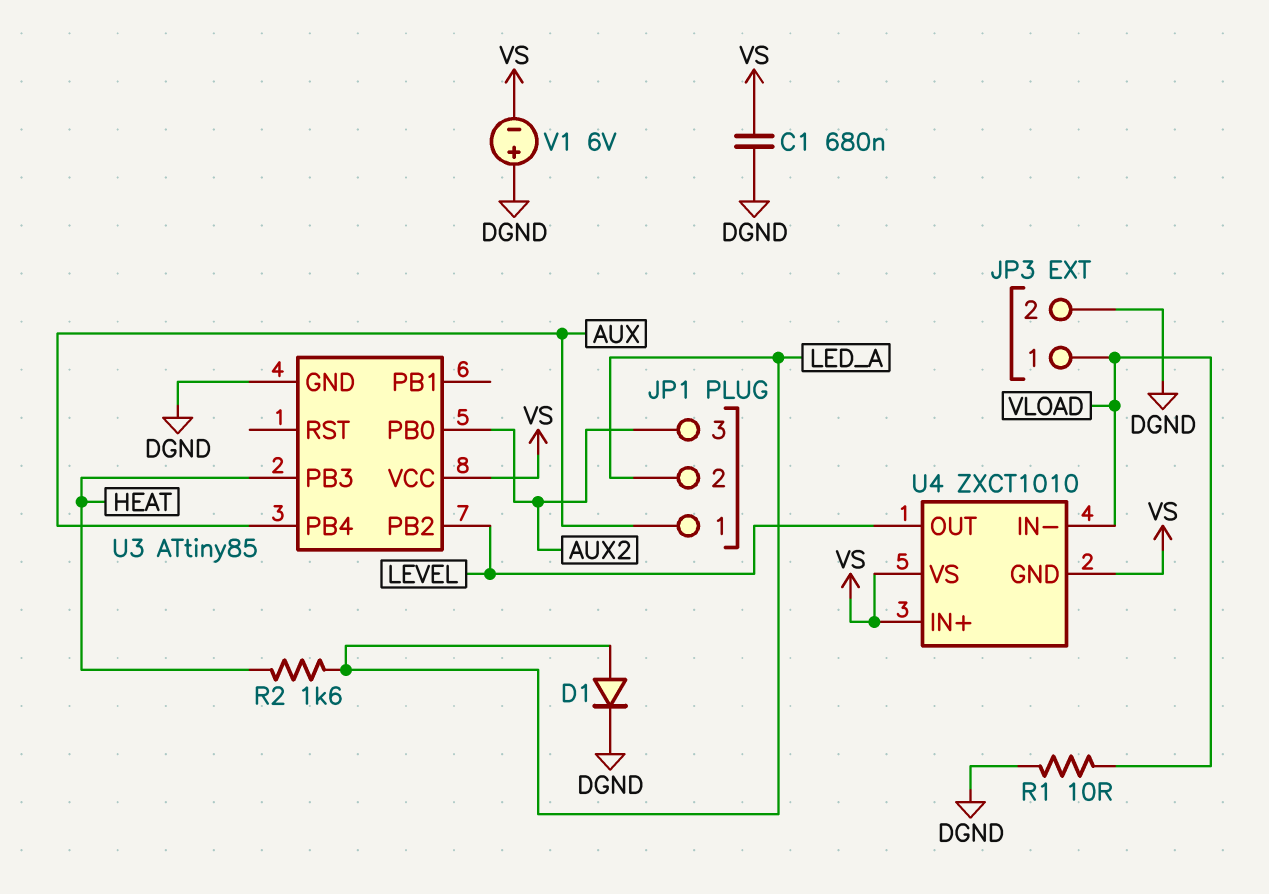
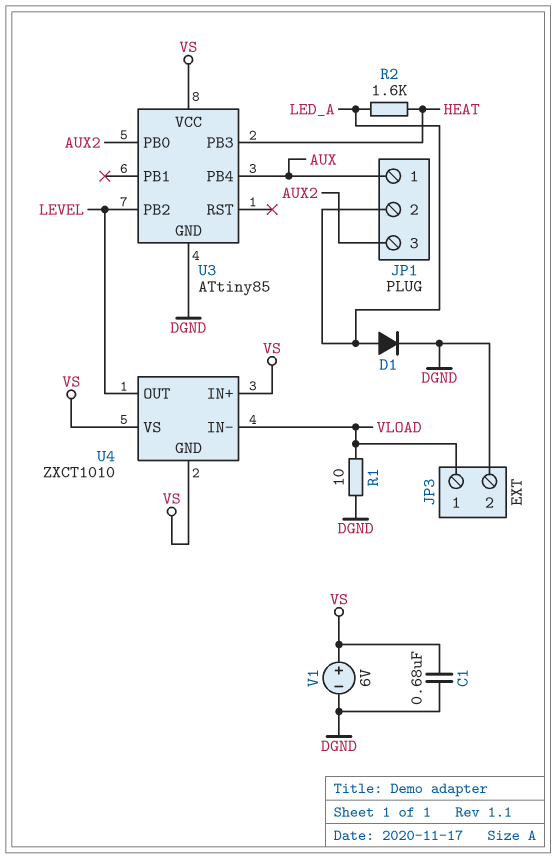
V1: 6V (plus DGND, minus VS) -> 6V (plus VS, minus DGND)

